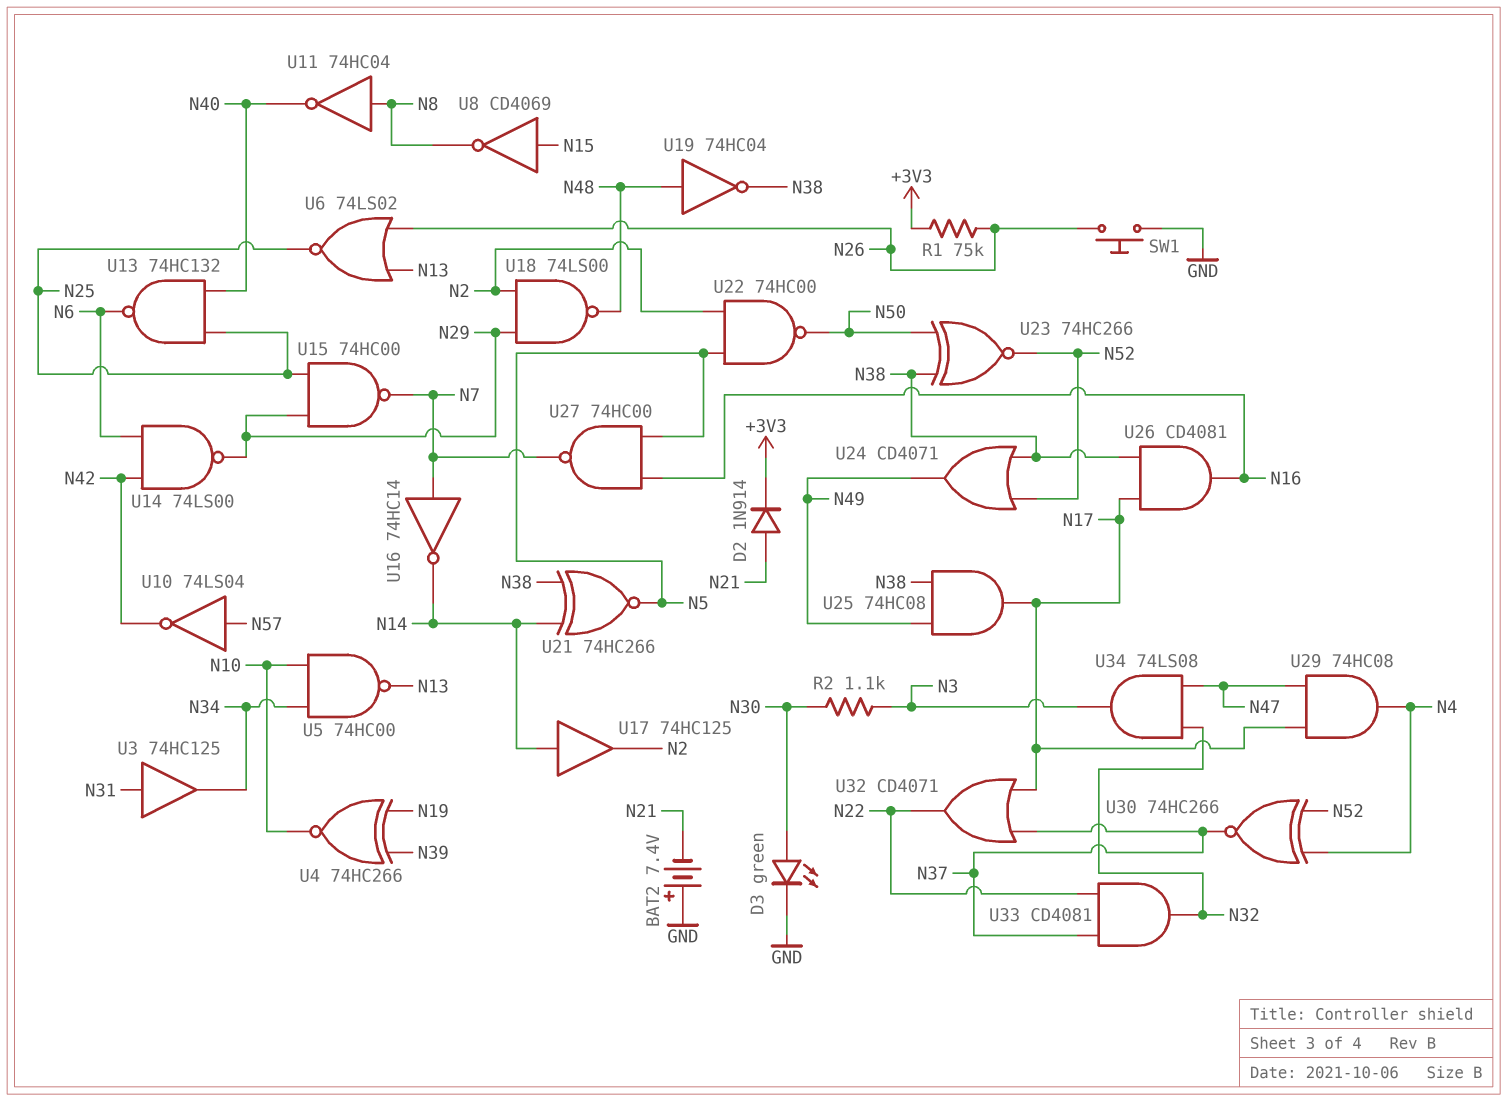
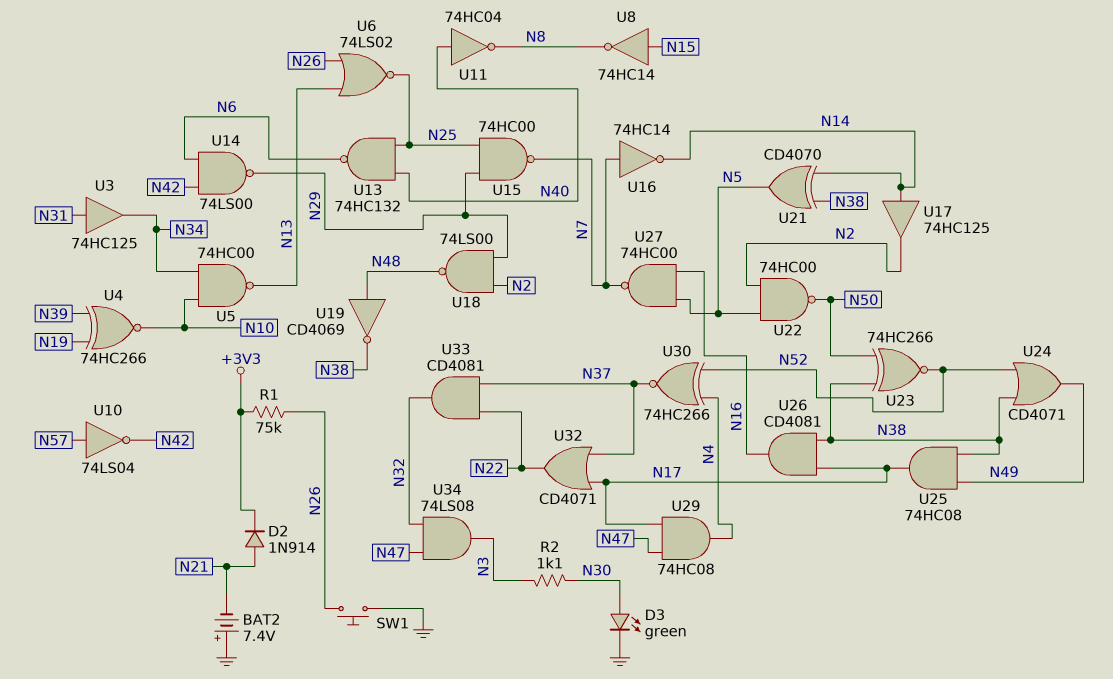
U8: NOT CD4069 (in N15, out N8) -> NOT 74HC14 (in N15, out N8)
U11: NOT 74HC04 (in N8, out N40) -> NOT 74HC04 (in N40, out N8)
U19: NOT 74HC04 (in N48, out N38) -> NOT CD4069 (in N48, out N38)
U21: XNOR 74HC266 (in N14, in N38, out N5) -> XOR CD4070 (in N14, in N38, out N5)

